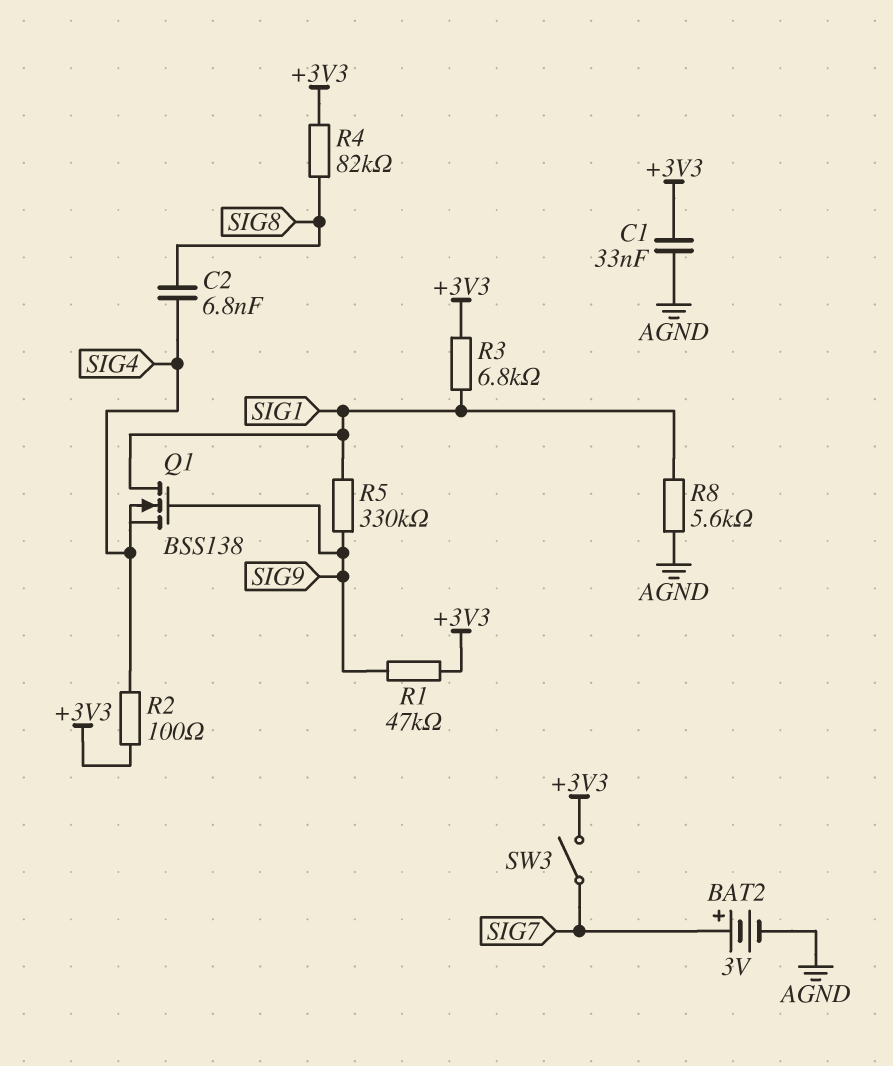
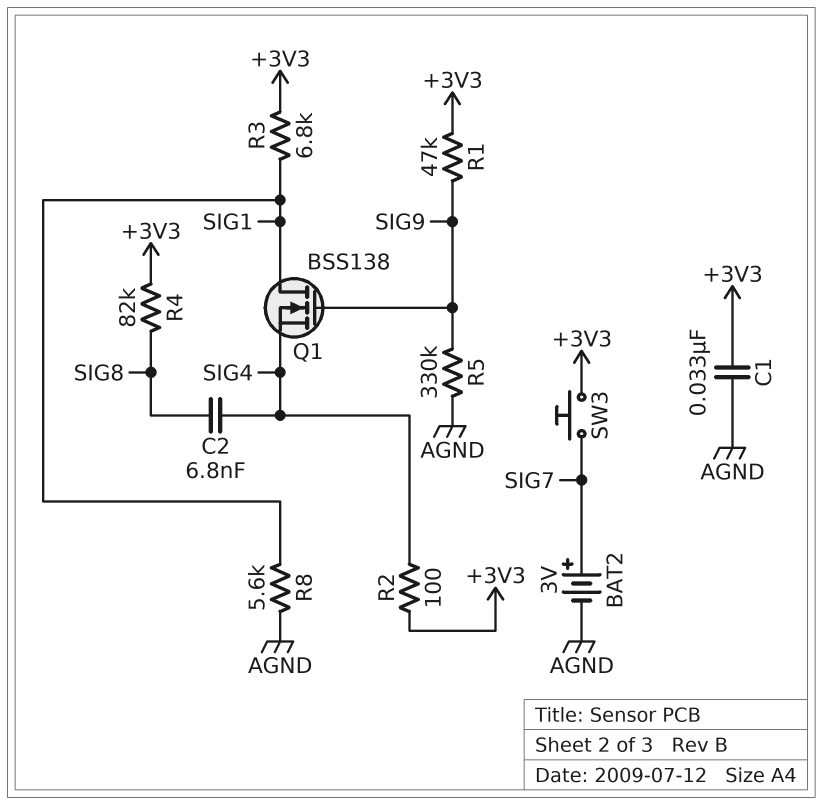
R5: 330k (SIG1, SIG9) -> 330k (AGND, SIG9)
SW3: switch (+3V3, SIG7) -> button (+3V3, SIG7)

